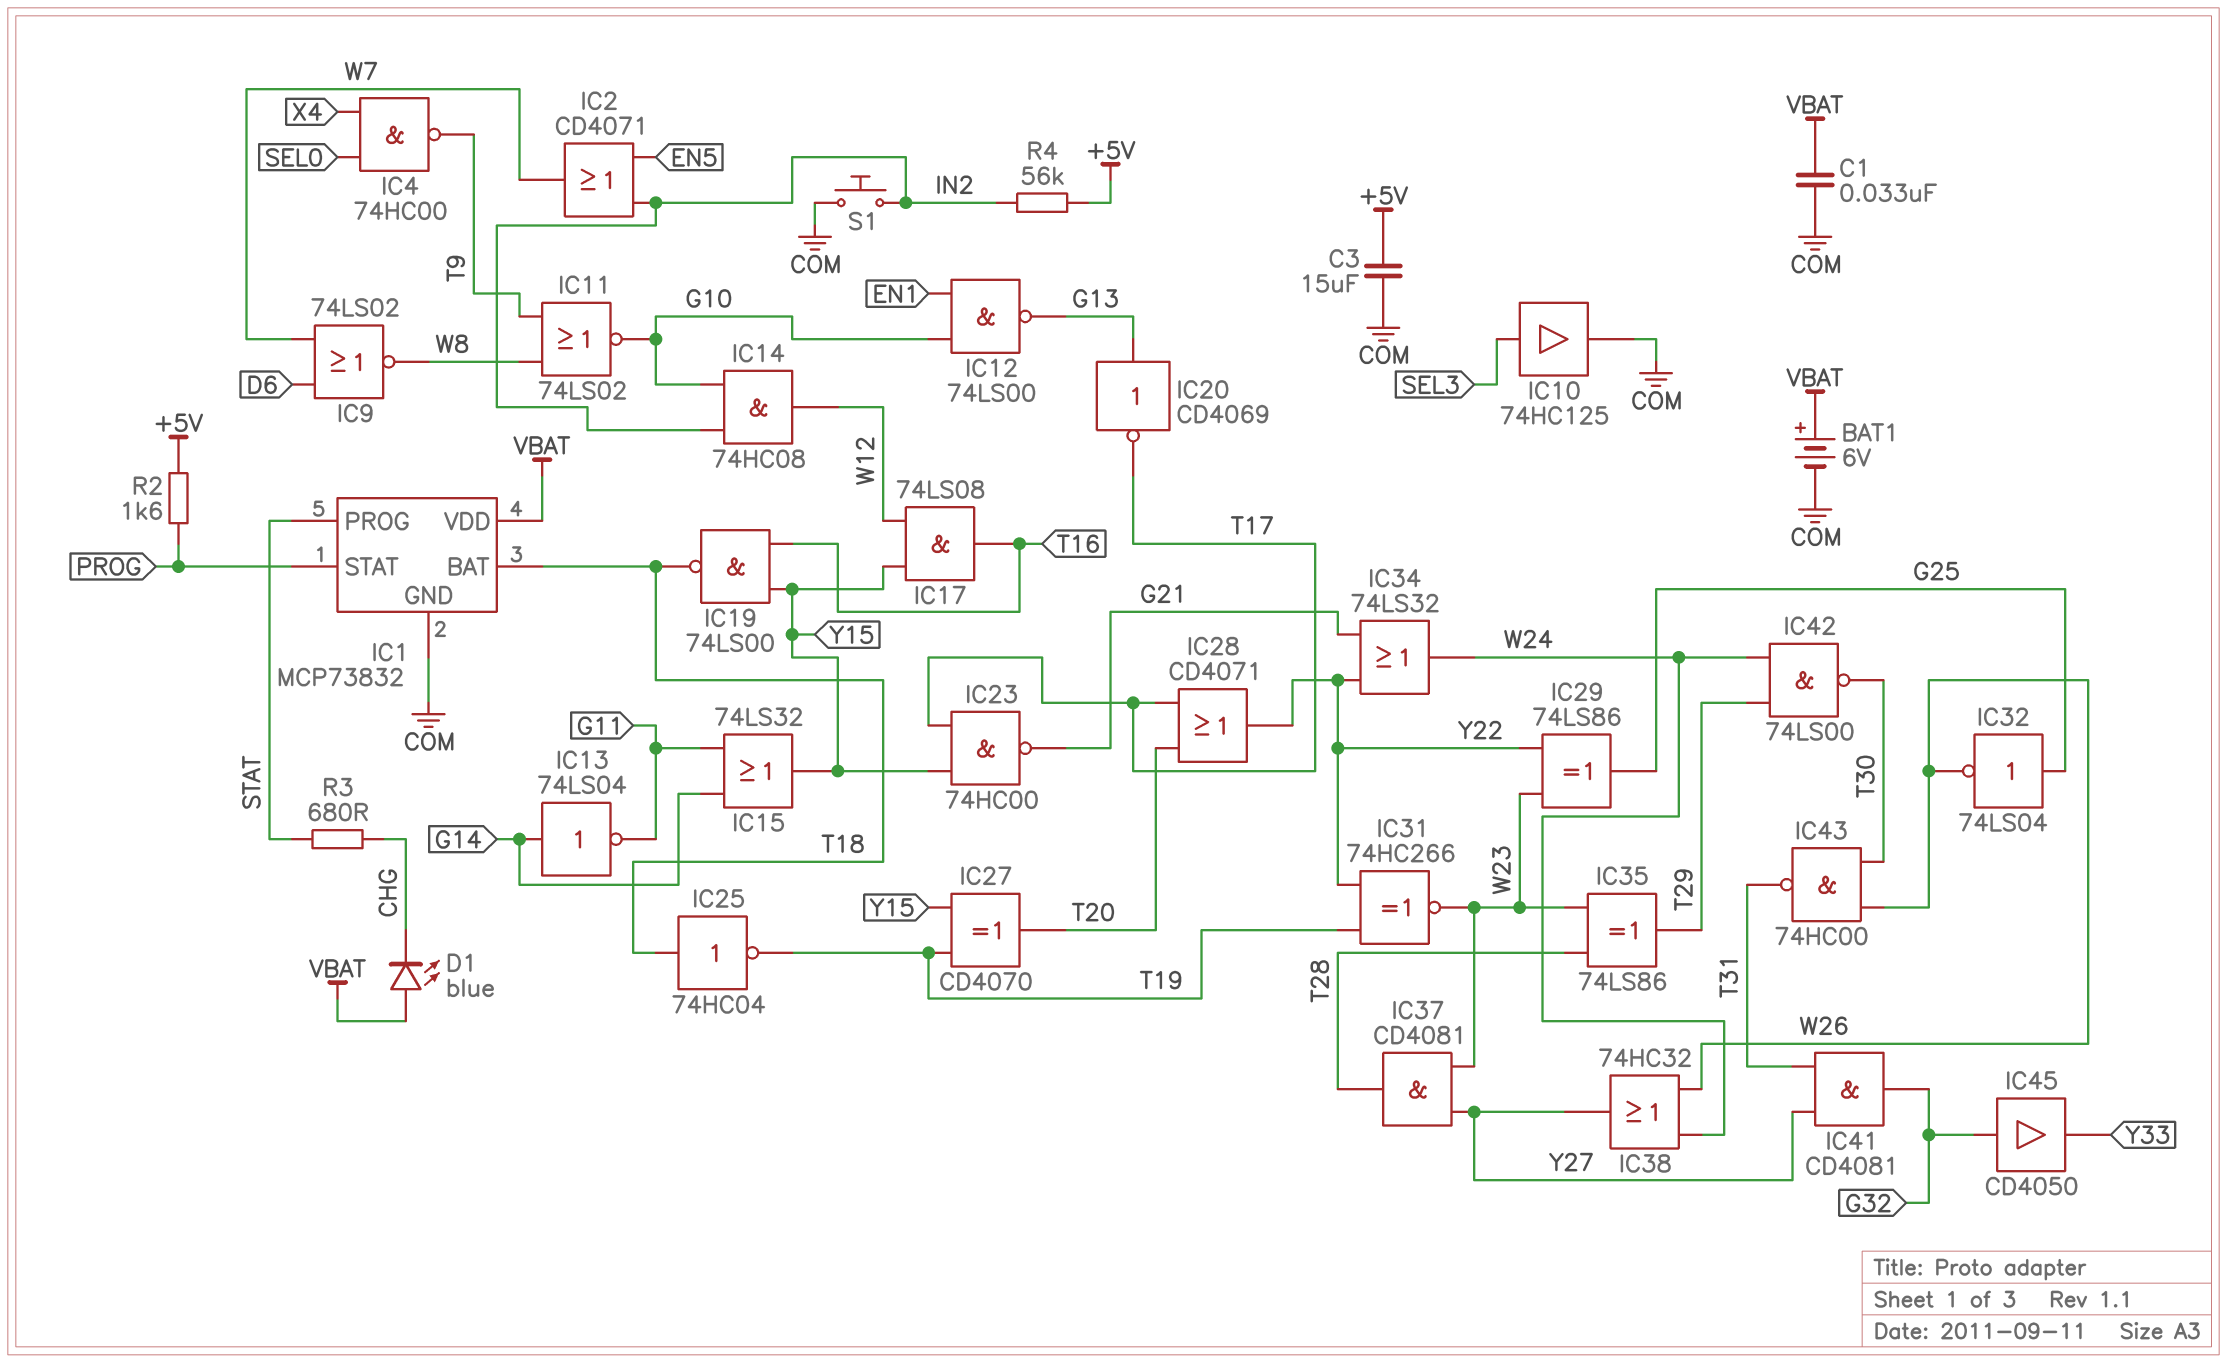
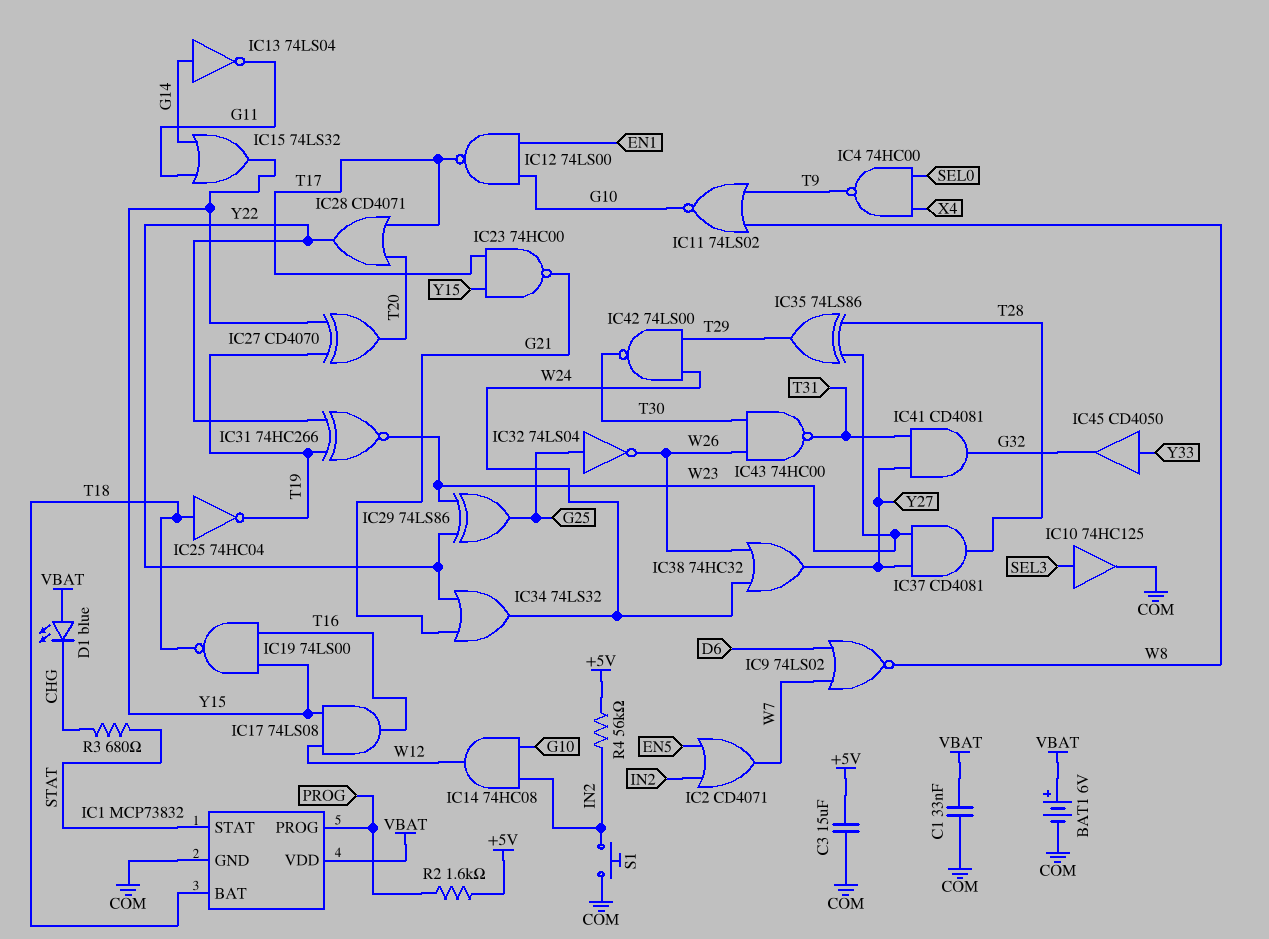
IC1 pin PROG: STAT -> PROG
IC1 pin STAT: PROG -> STAT
IC12: NAND 74LS00 (in EN1, in G10, out G13) -> NAND 74LS00 (in EN1, in G10, out T17)
IC20: NOT CD4069 (in G13, out T17) -> none
IC45: buffer CD4050 (in G32, out Y33) -> buffer CD4050 (in Y33, out G32)

